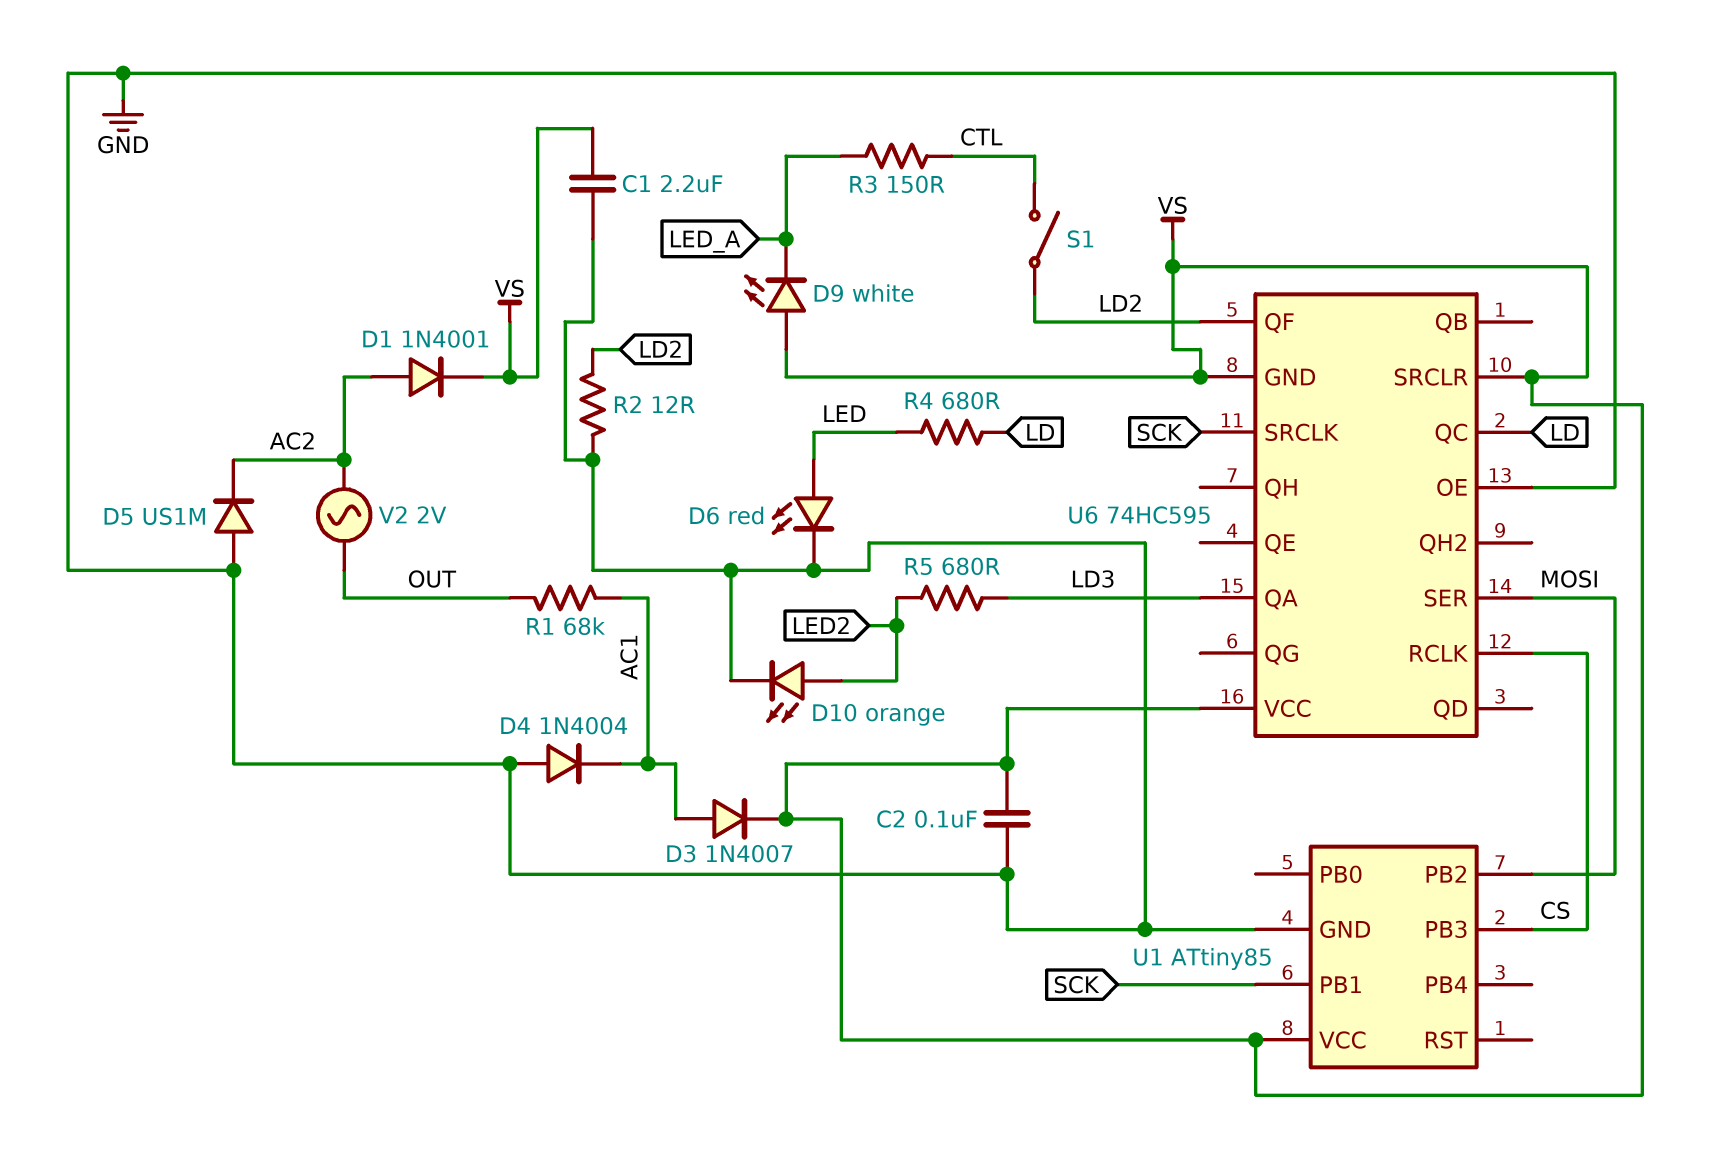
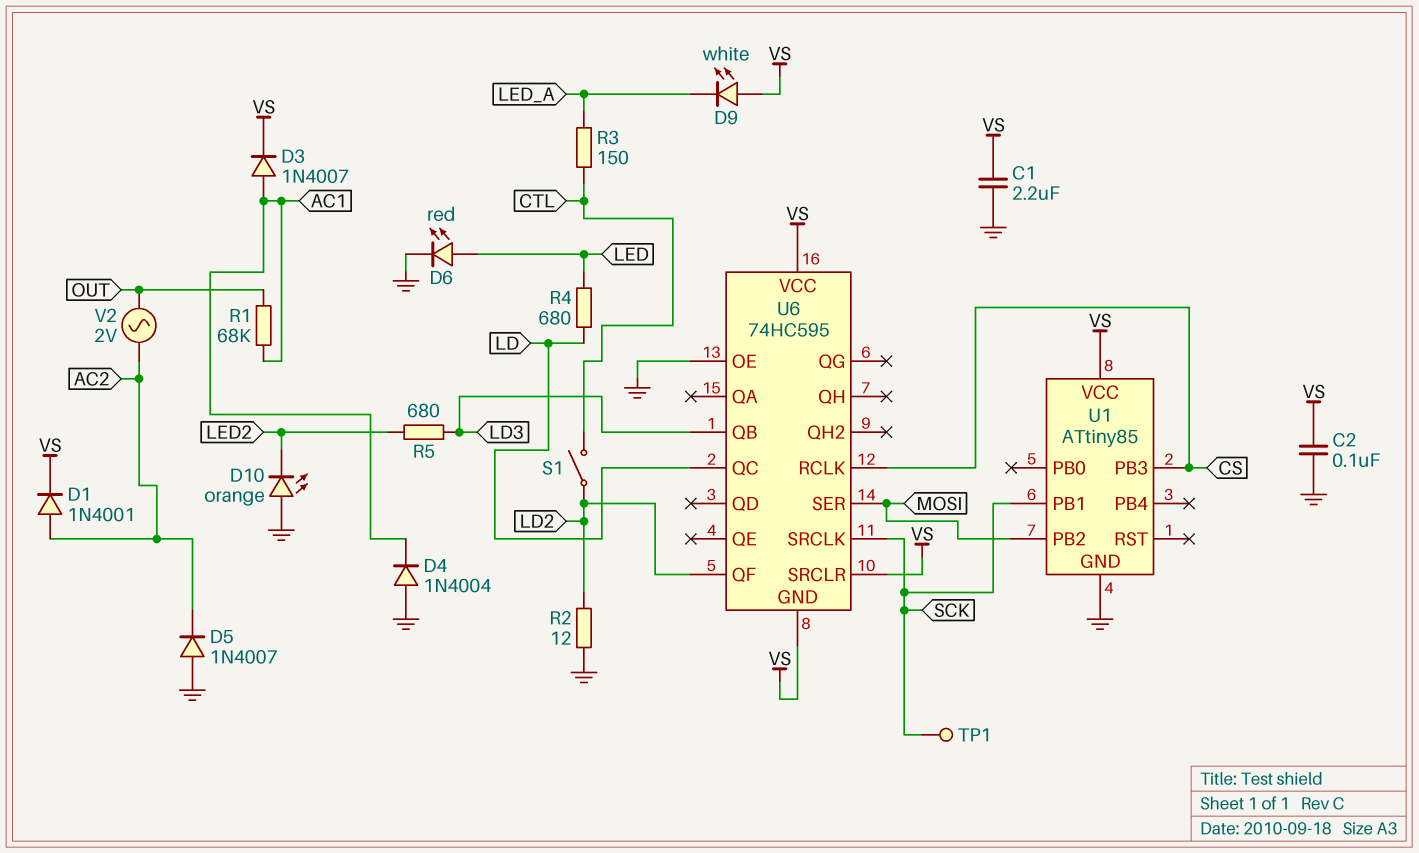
D5: diode US1M (A GND, K AC2) -> diode 1N4007 (A GND, K AC2)
D10: LED orange (A LED2, K GND) -> LED orange (A GND, K LED2)
TP1: none -> test point (SCK)
U6 pin QA: LD3 -> none
U6 pin QB: none -> LD3

